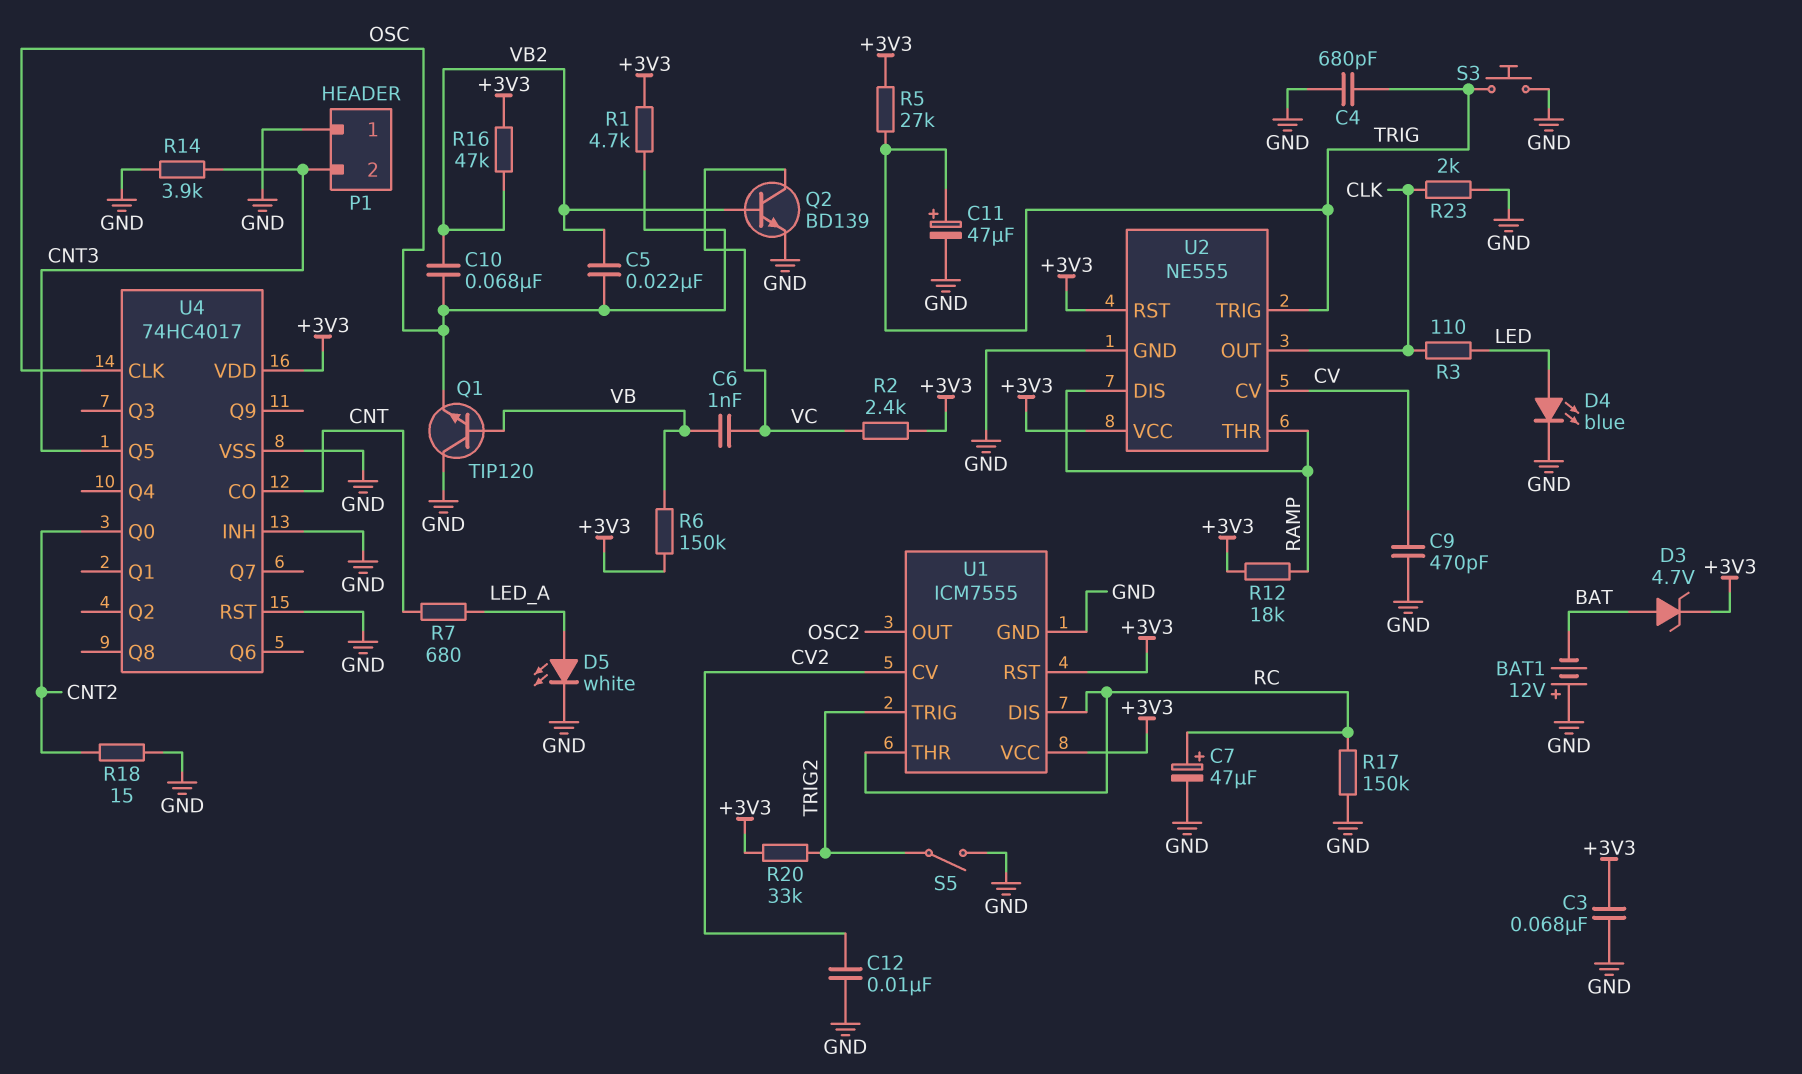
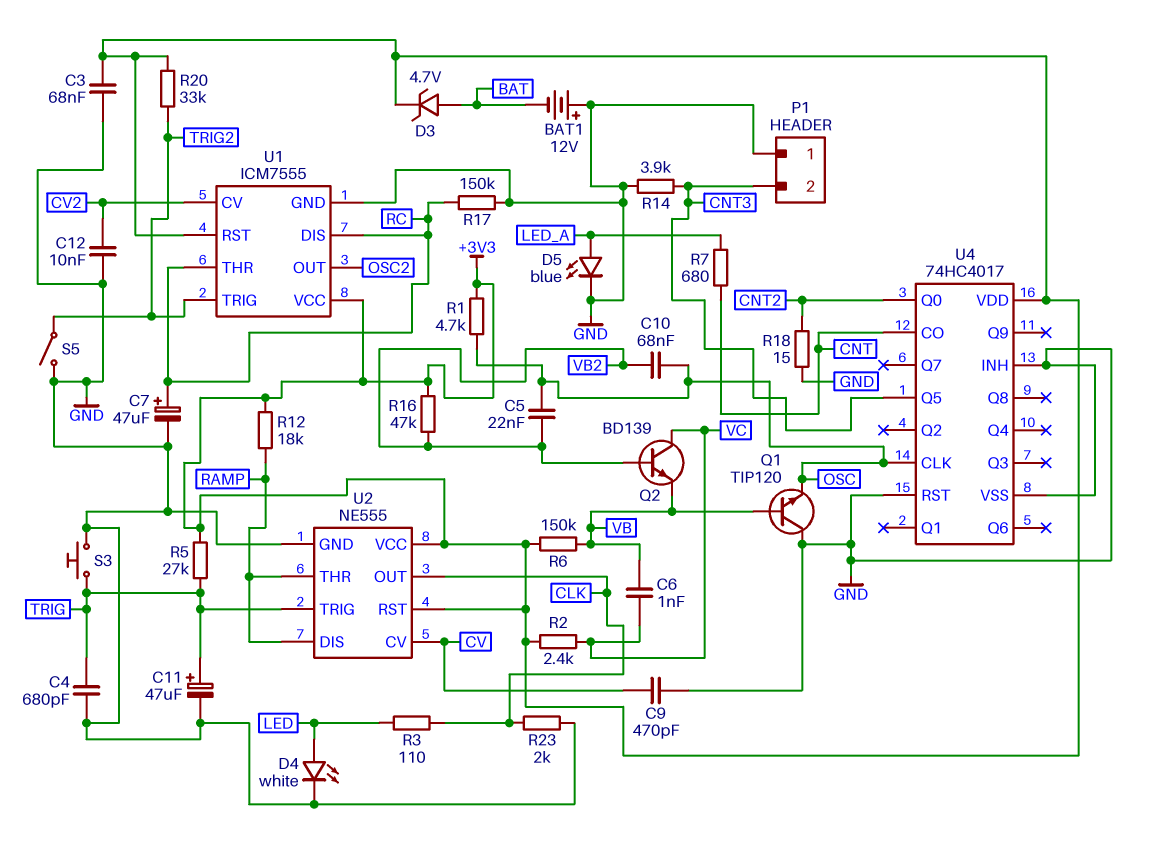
D4: LED blue (A LED, K GND) -> LED white (A LED, K GND)
D5: LED white (A LED_A, K GND) -> LED blue (A LED_A, K GND)
Q2: NPN BD139 (B VB2, C VC, E GND) -> NPN BD139 (B VB2, C VC, E VB)

